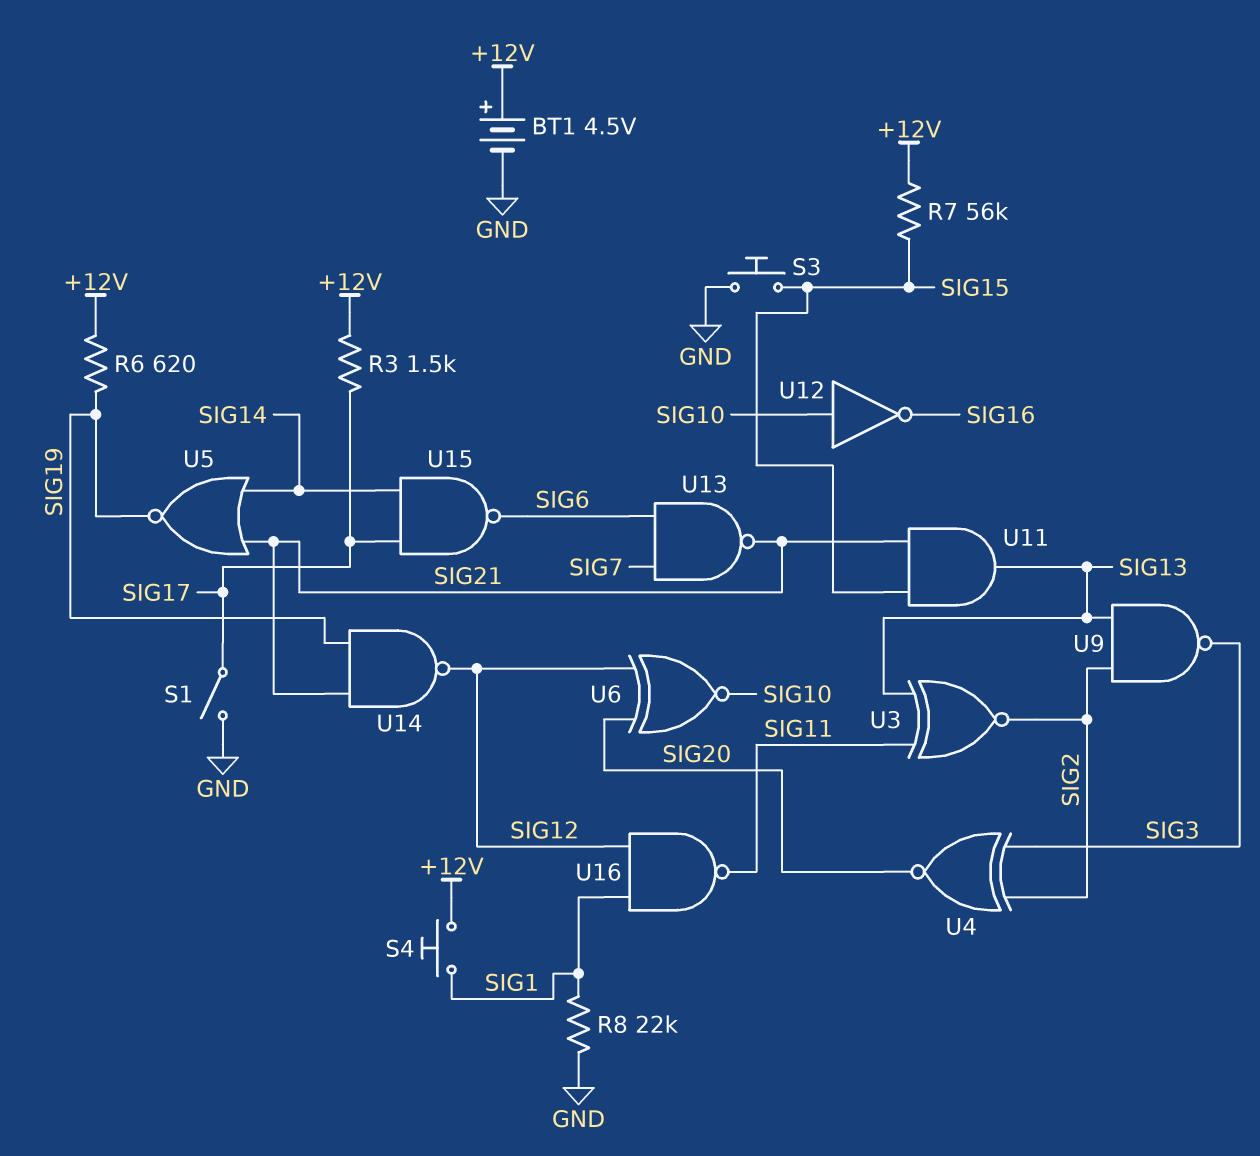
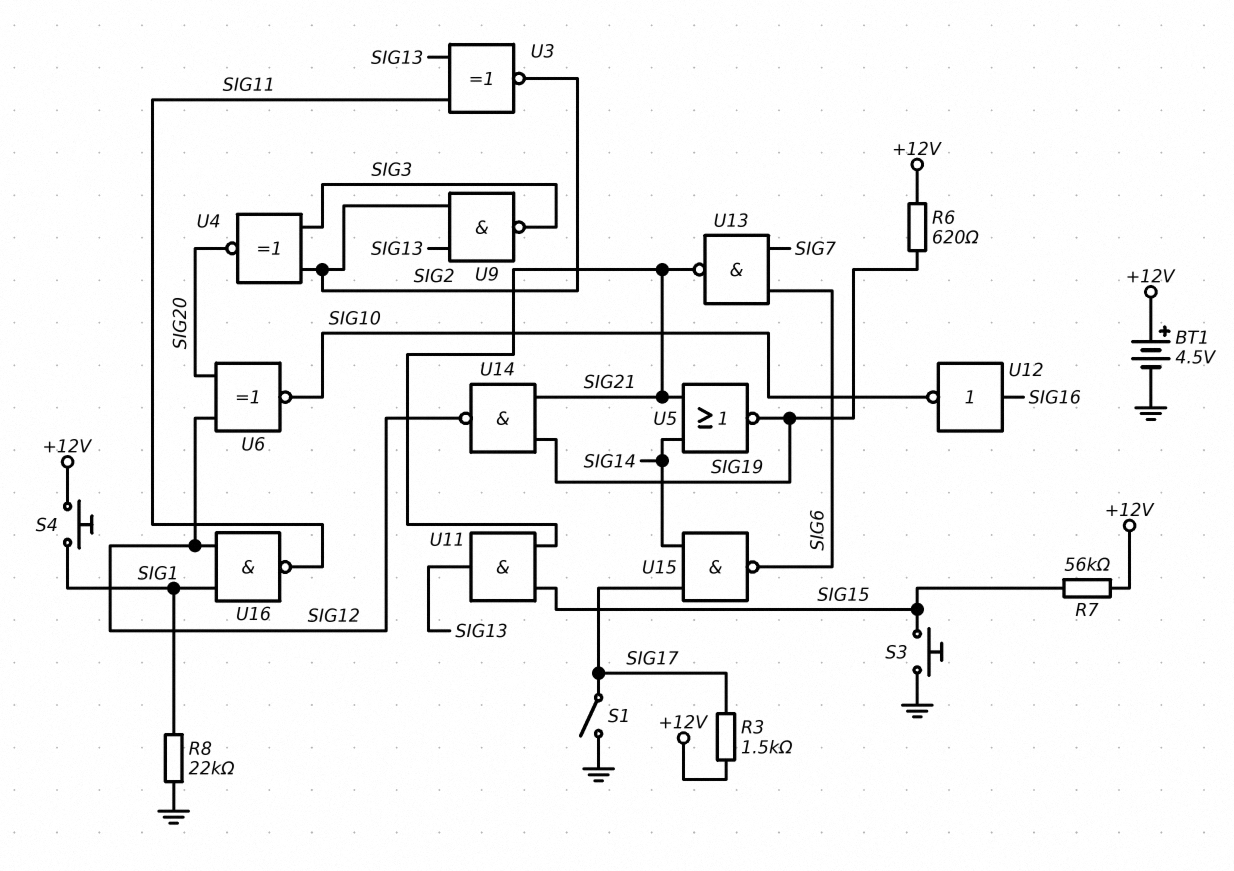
U12: NOT (in SIG10, out SIG16) -> NOT (in SIG16, out SIG10)

